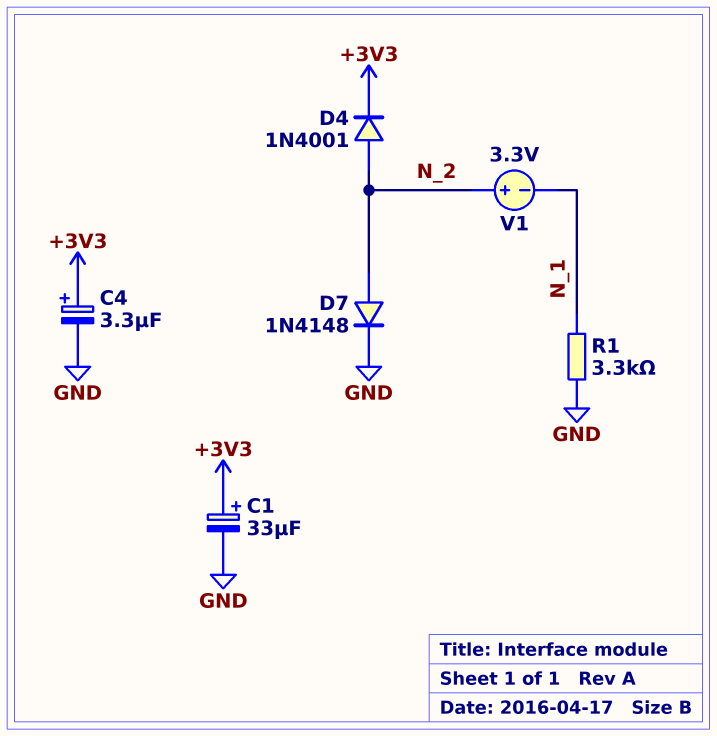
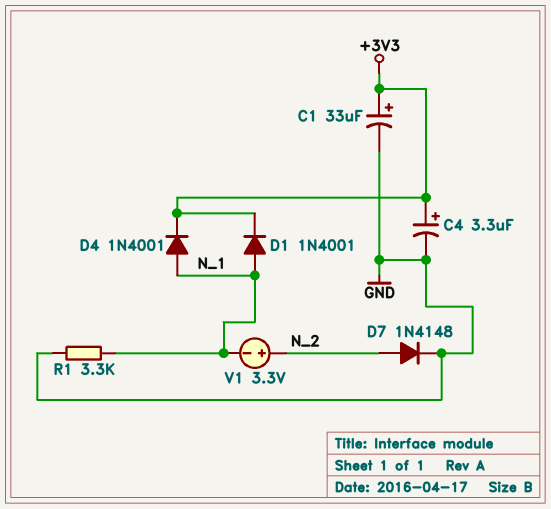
D1: none -> diode 1N4001 (A N_1, K +3V3)
D4: diode 1N4001 (A N_2, K +3V3) -> diode 1N4001 (A N_1, K +3V3)

